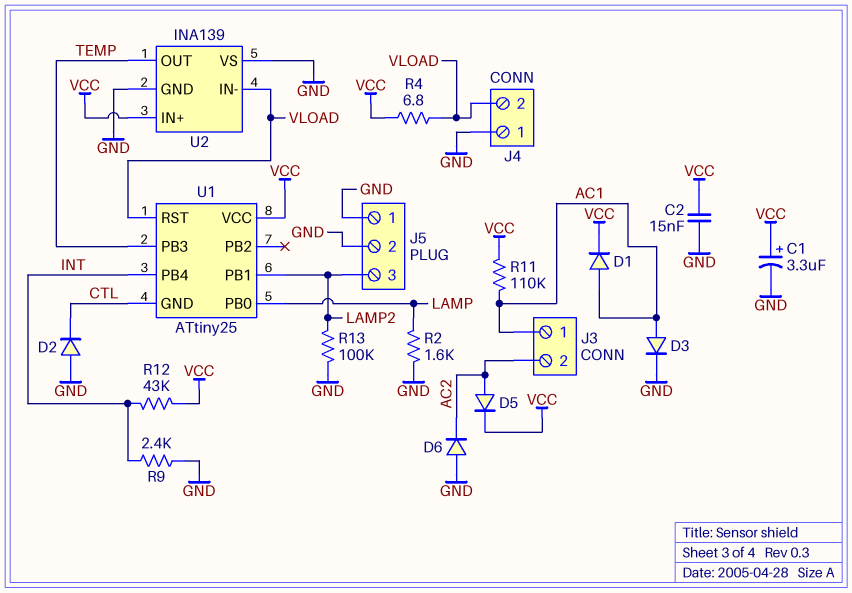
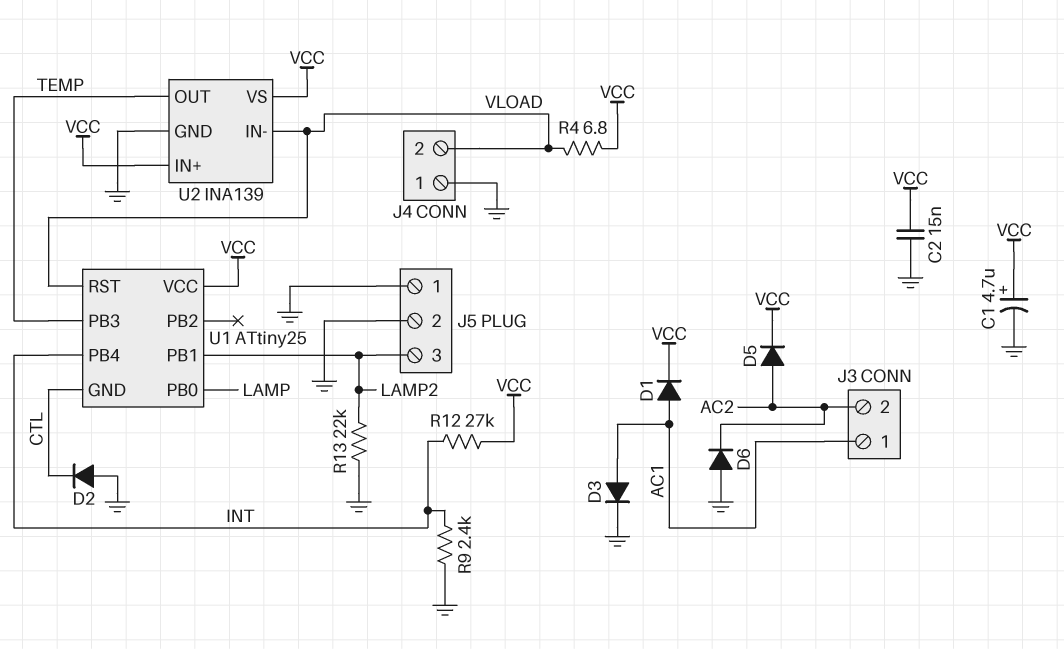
C1: 3.3uF (plus VCC, minus GND) -> 4.7uF (plus VCC, minus GND)
R2: 1.6k (GND, LAMP) -> none
R11: 110k (AC1, VCC) -> none
R12: 43k (INT, VCC) -> 27k (INT, VCC)
R13: 100k (GND, LAMP2) -> 22k (GND, LAMP2)
U2 pin VS: GND -> VCC

